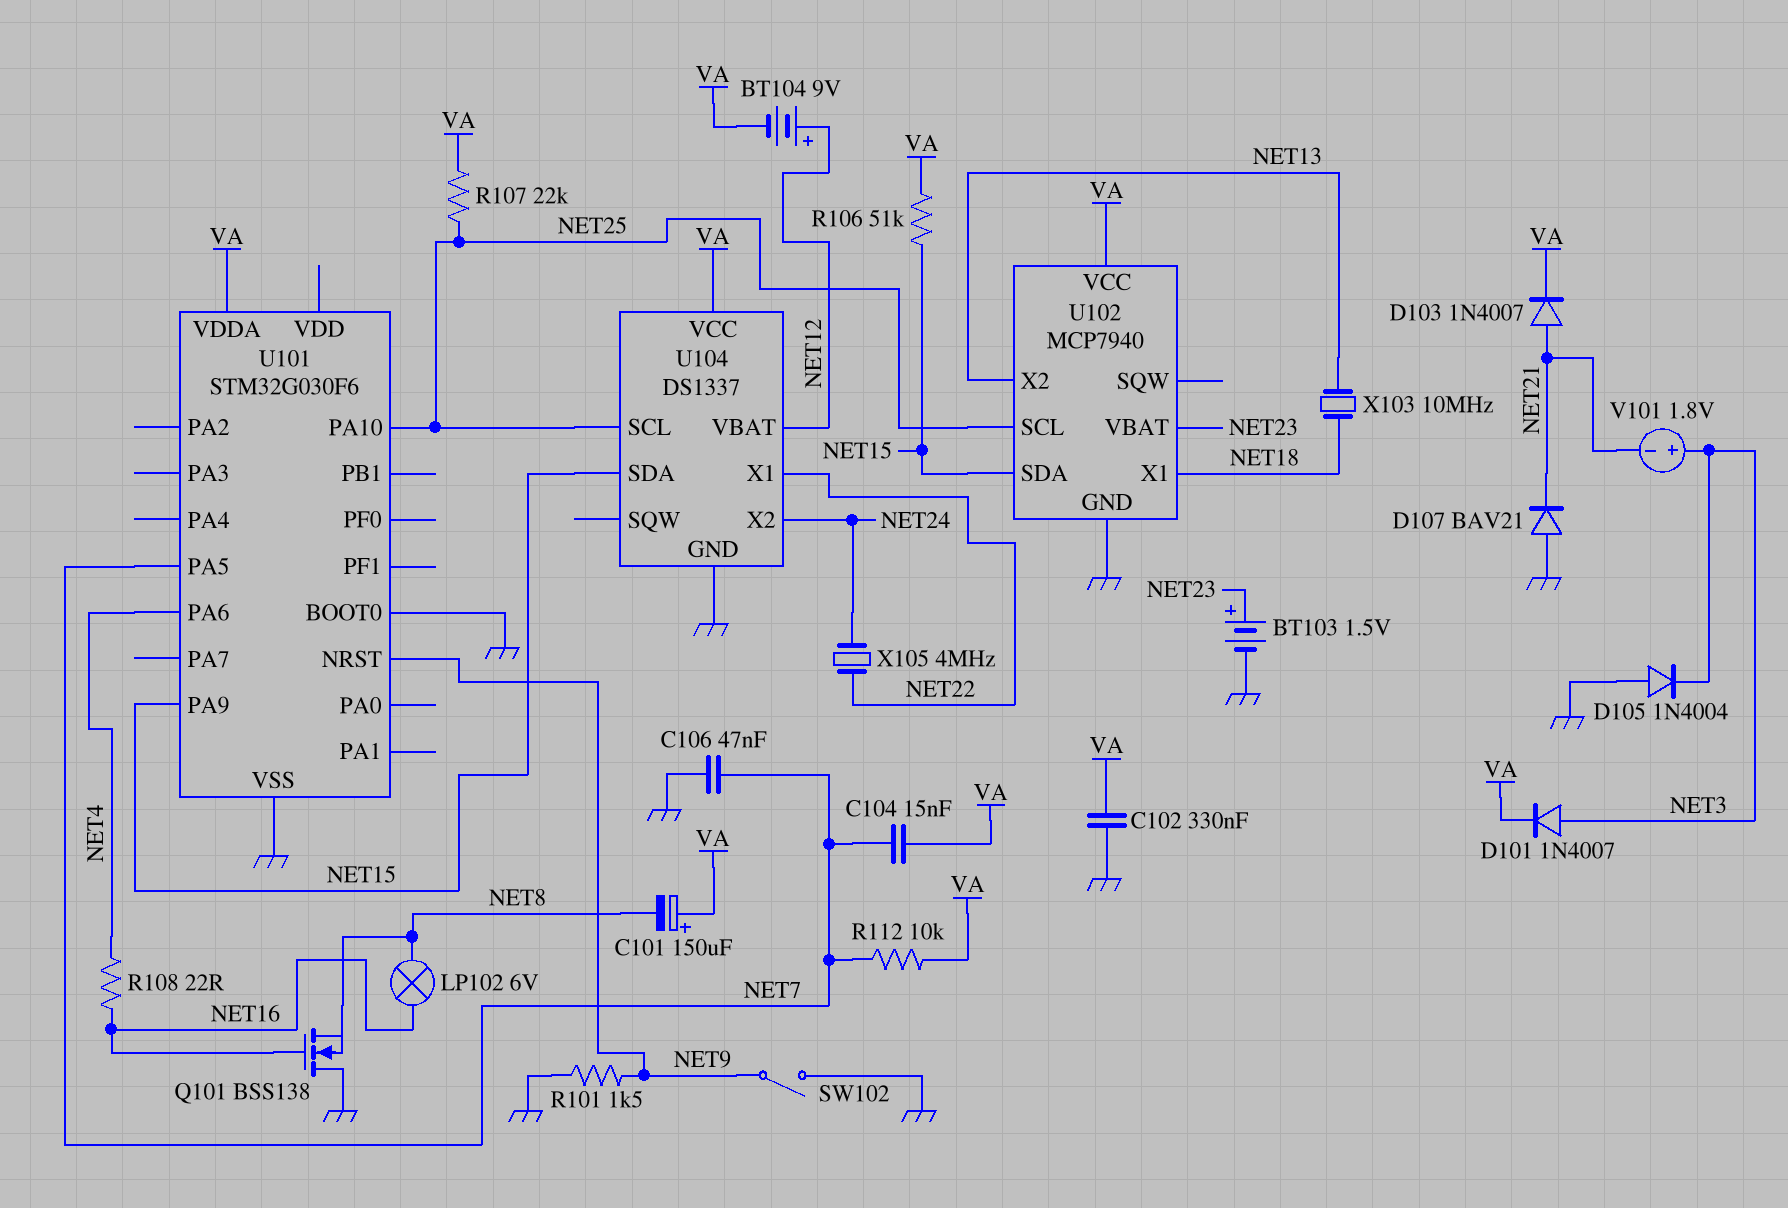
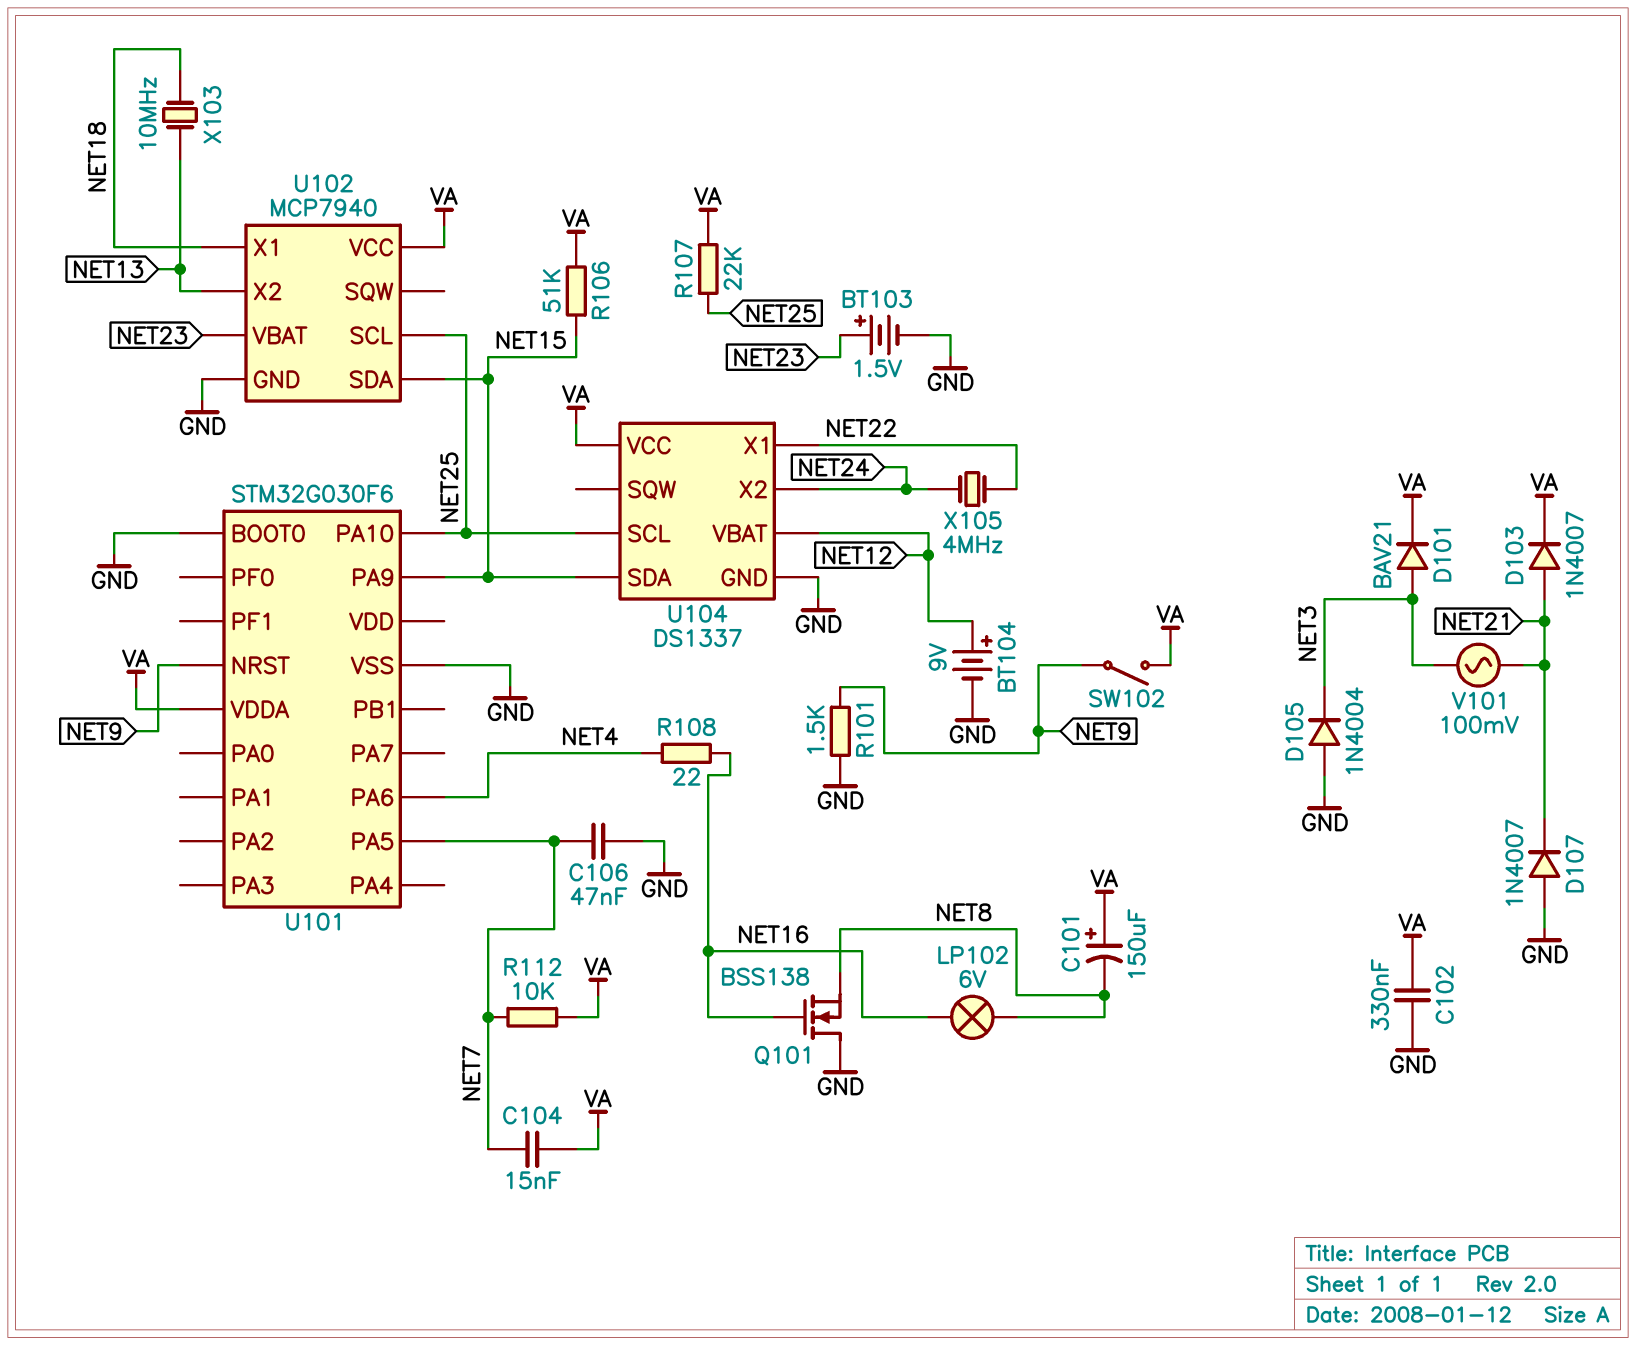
BT104: 9V (plus NET12, minus VA) -> 9V (plus NET12, minus GND)
D101: diode 1N4007 (A NET3, K VA) -> diode BAV21 (A NET3, K VA)
D107: diode BAV21 (A GND, K NET21) -> diode 1N4007 (A GND, K NET21)
SW102: switch (GND, NET9) -> switch (NET9, VA)
V101: 1.8V (plus NET3, minus NET21) -> AC 100mV (NET3, NET21)

